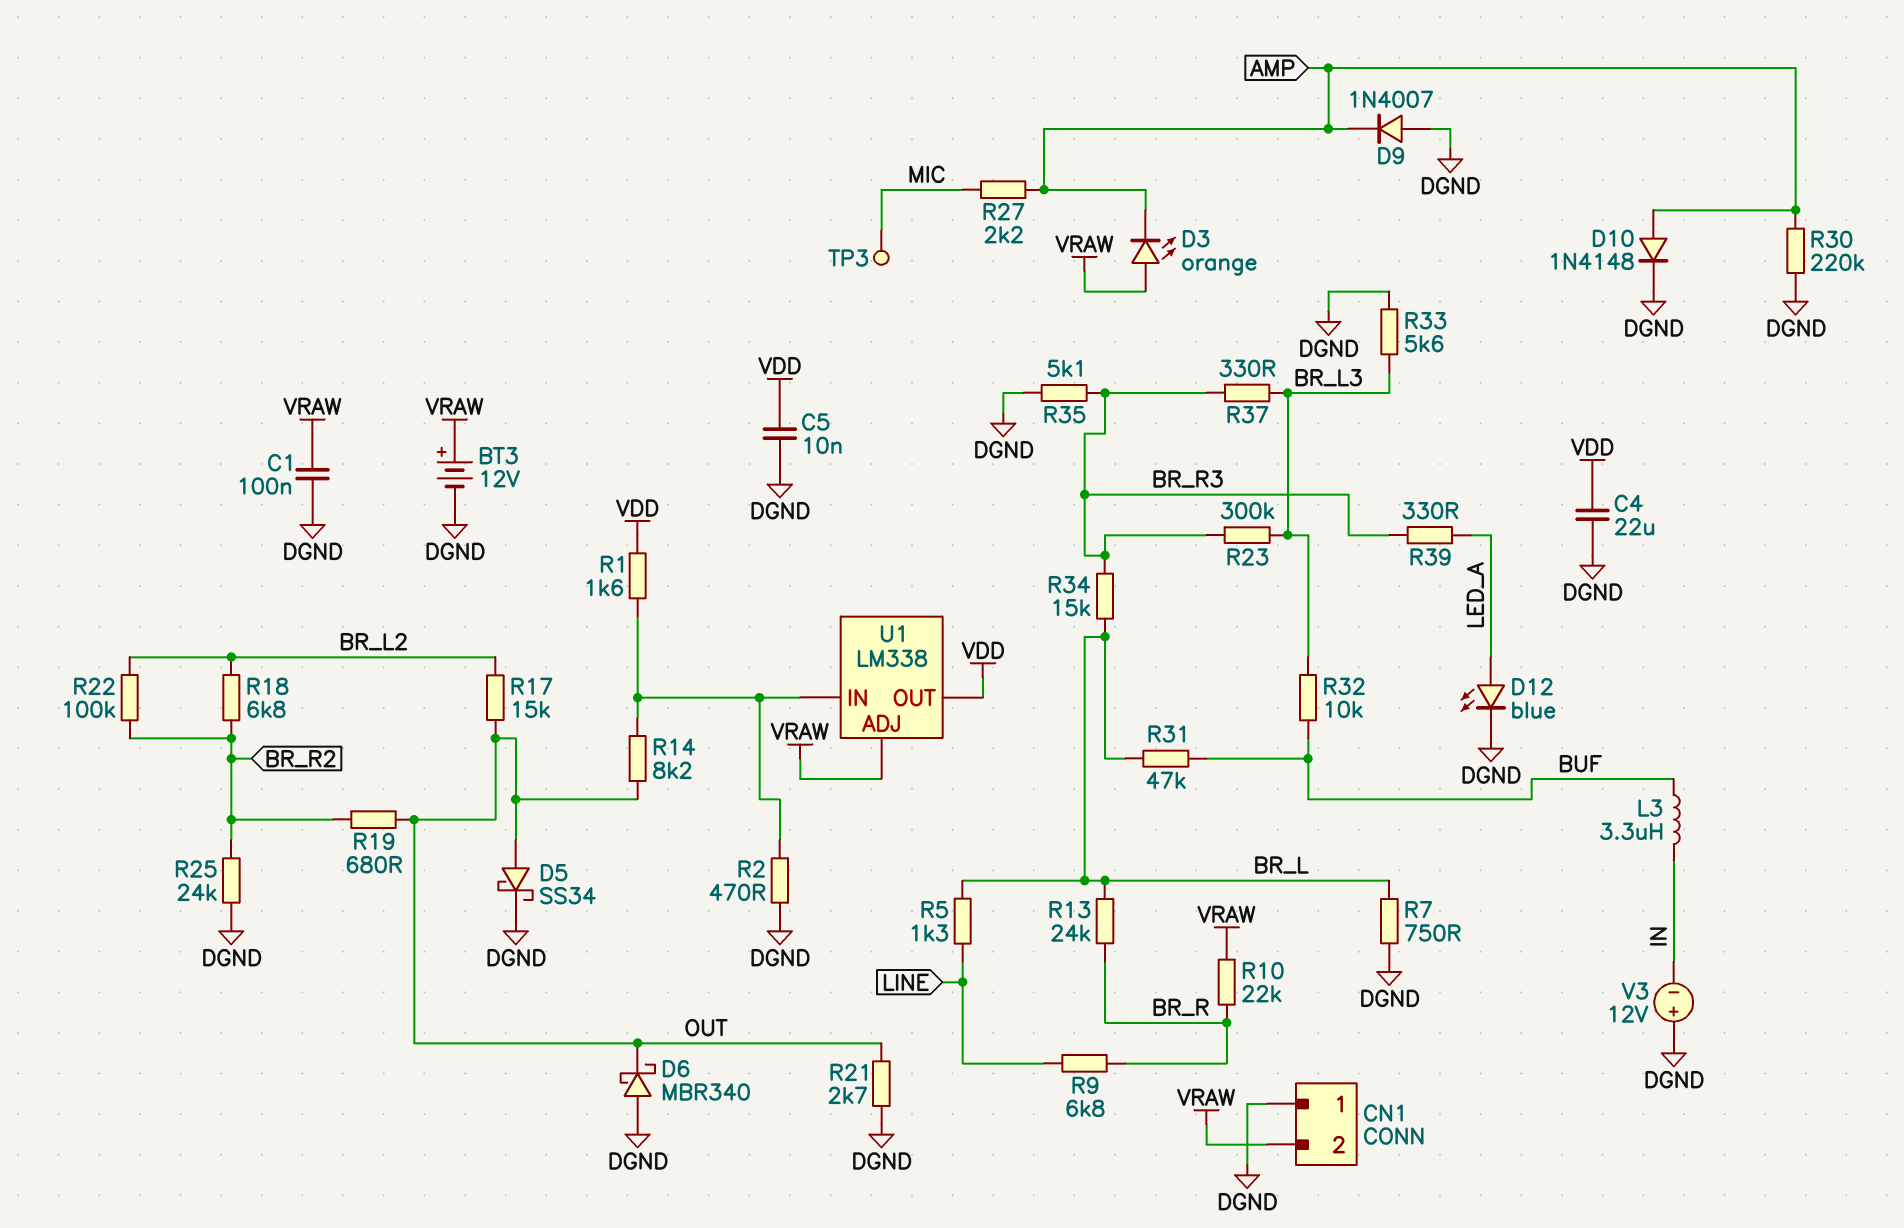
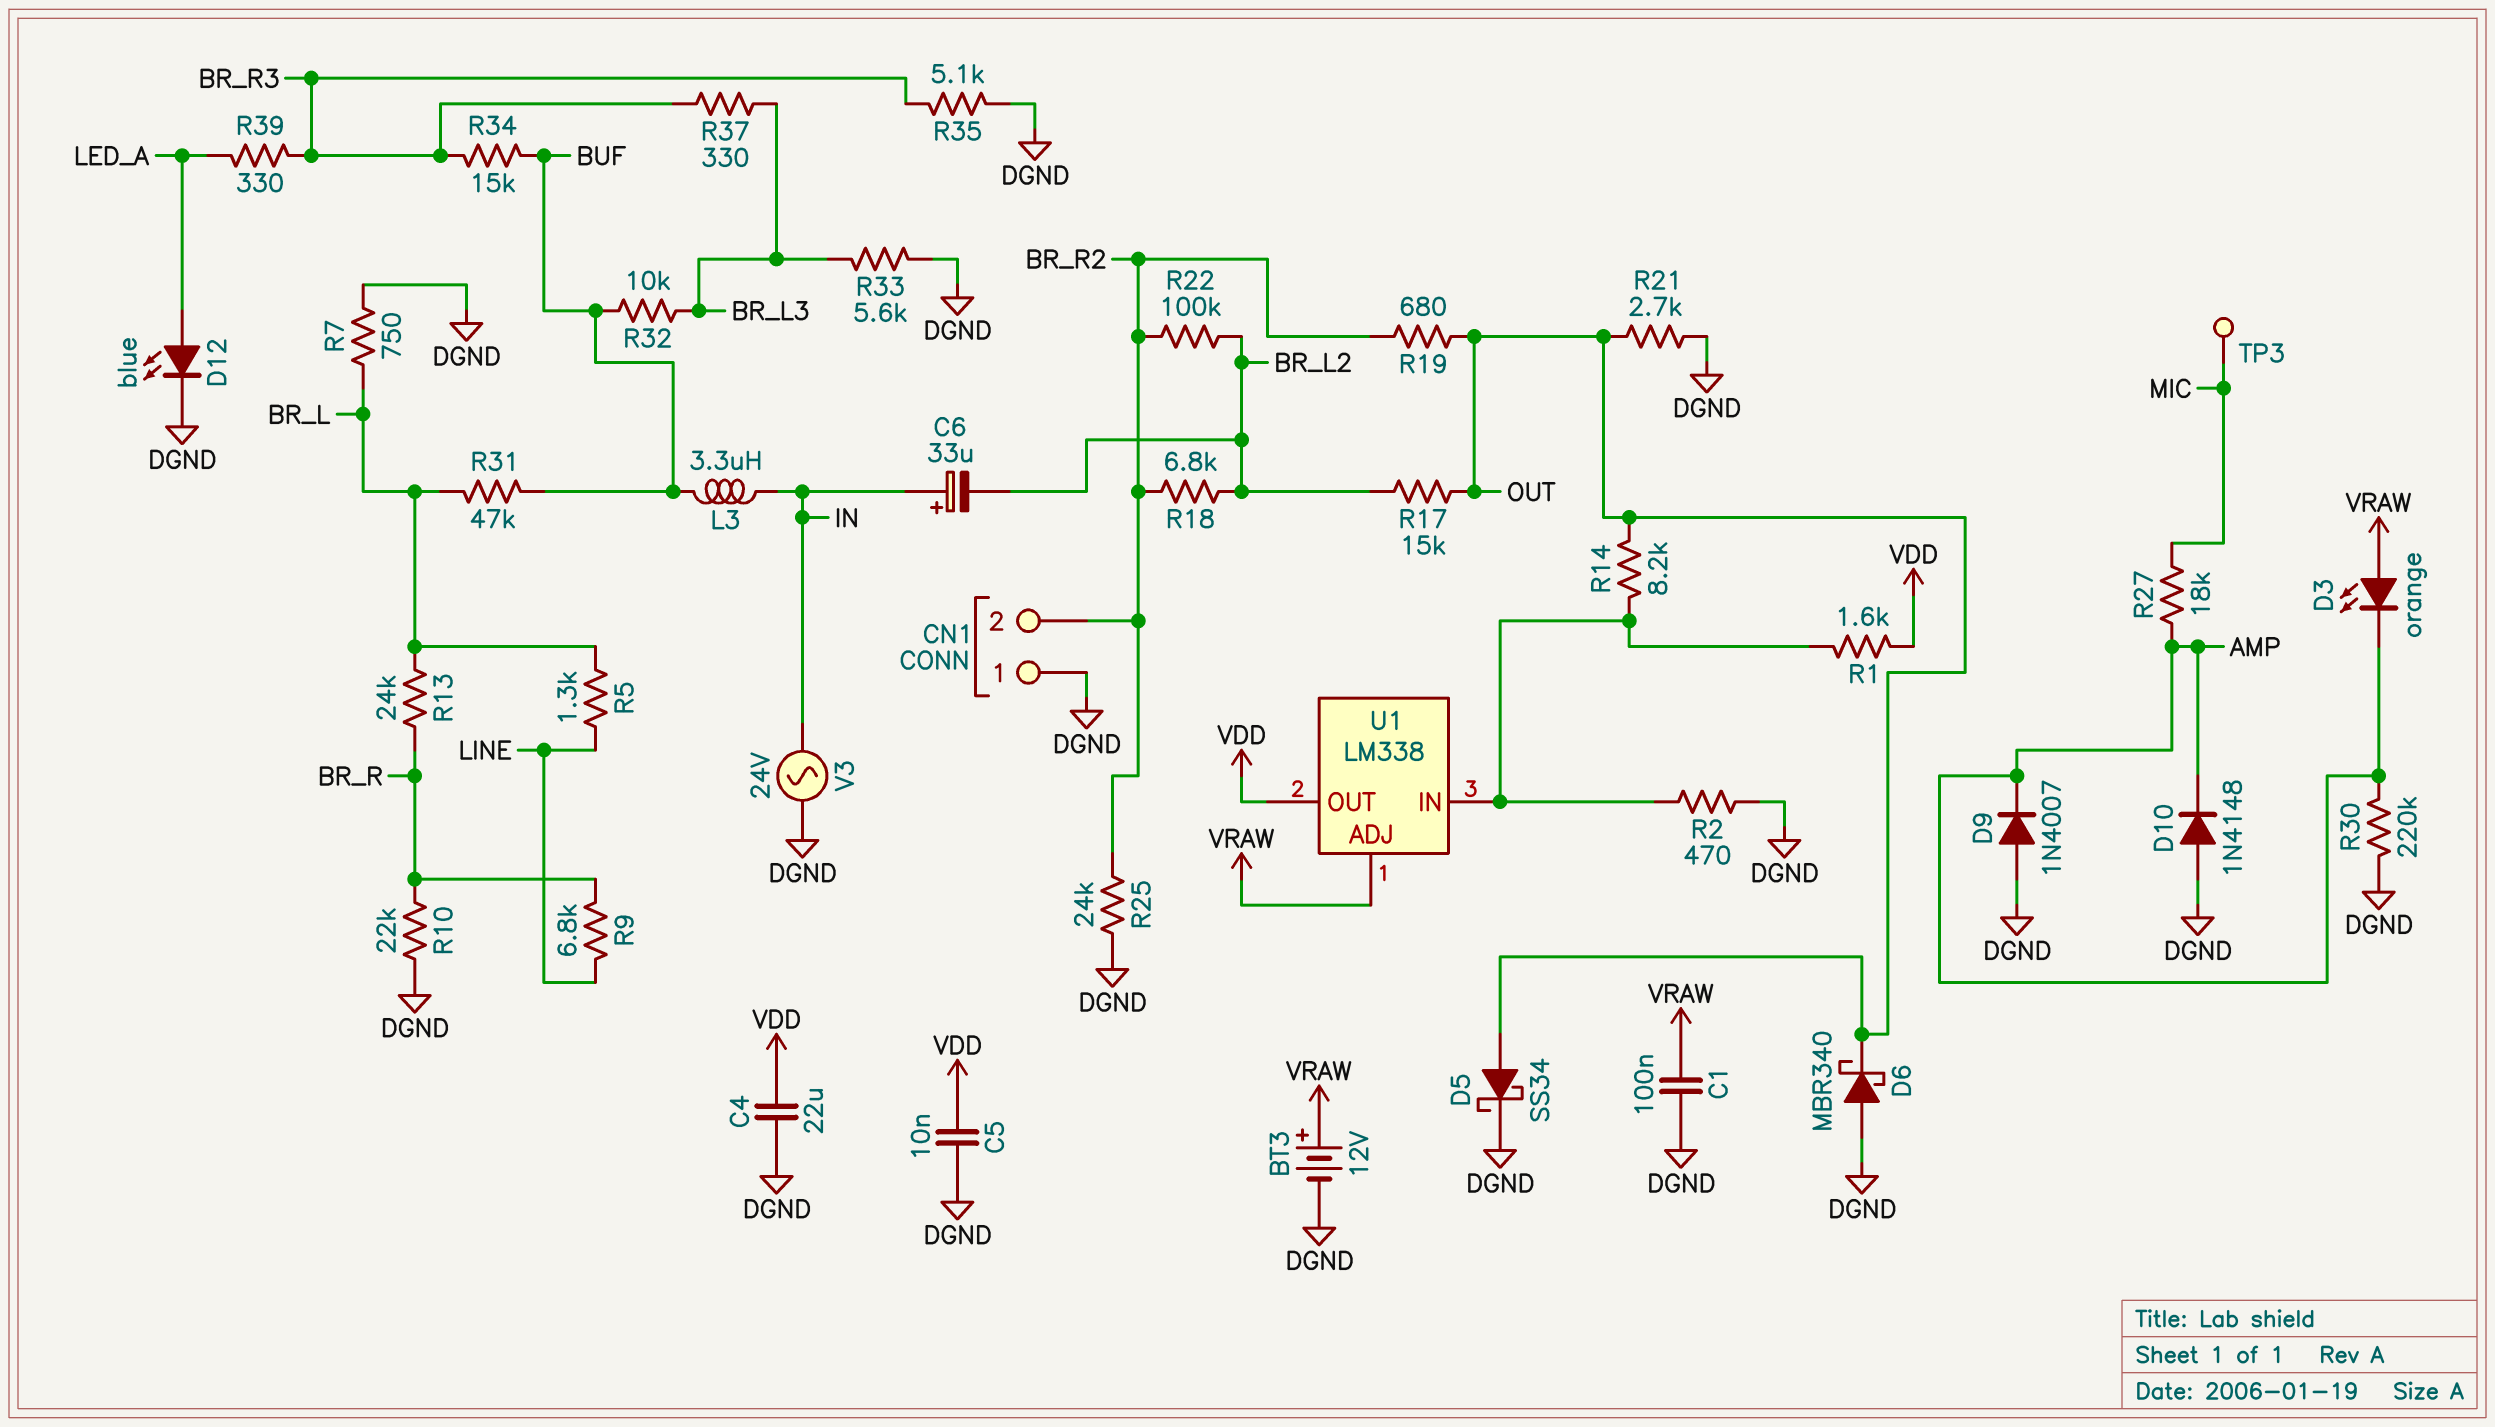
C6: none -> 33uF (plus IN, minus BR_L2)
CN1 pin 2: VRAW -> BR_R2
D10: diode 1N4148 (A AMP, K DGND) -> diode 1N4148 (A DGND, K AMP)
R10: 22k (BR_R, VRAW) -> 22k (BR_R, DGND)
R23: 300k (BR_L3, BR_R3) -> none
R27: 2.2k (AMP, MIC) -> 18k (AMP, MIC)
R34: 15k (BR_L, BR_R3) -> 15k (BR_R3, BUF)
V3: 12V (plus DGND, minus IN) -> AC 24V (DGND, IN)

